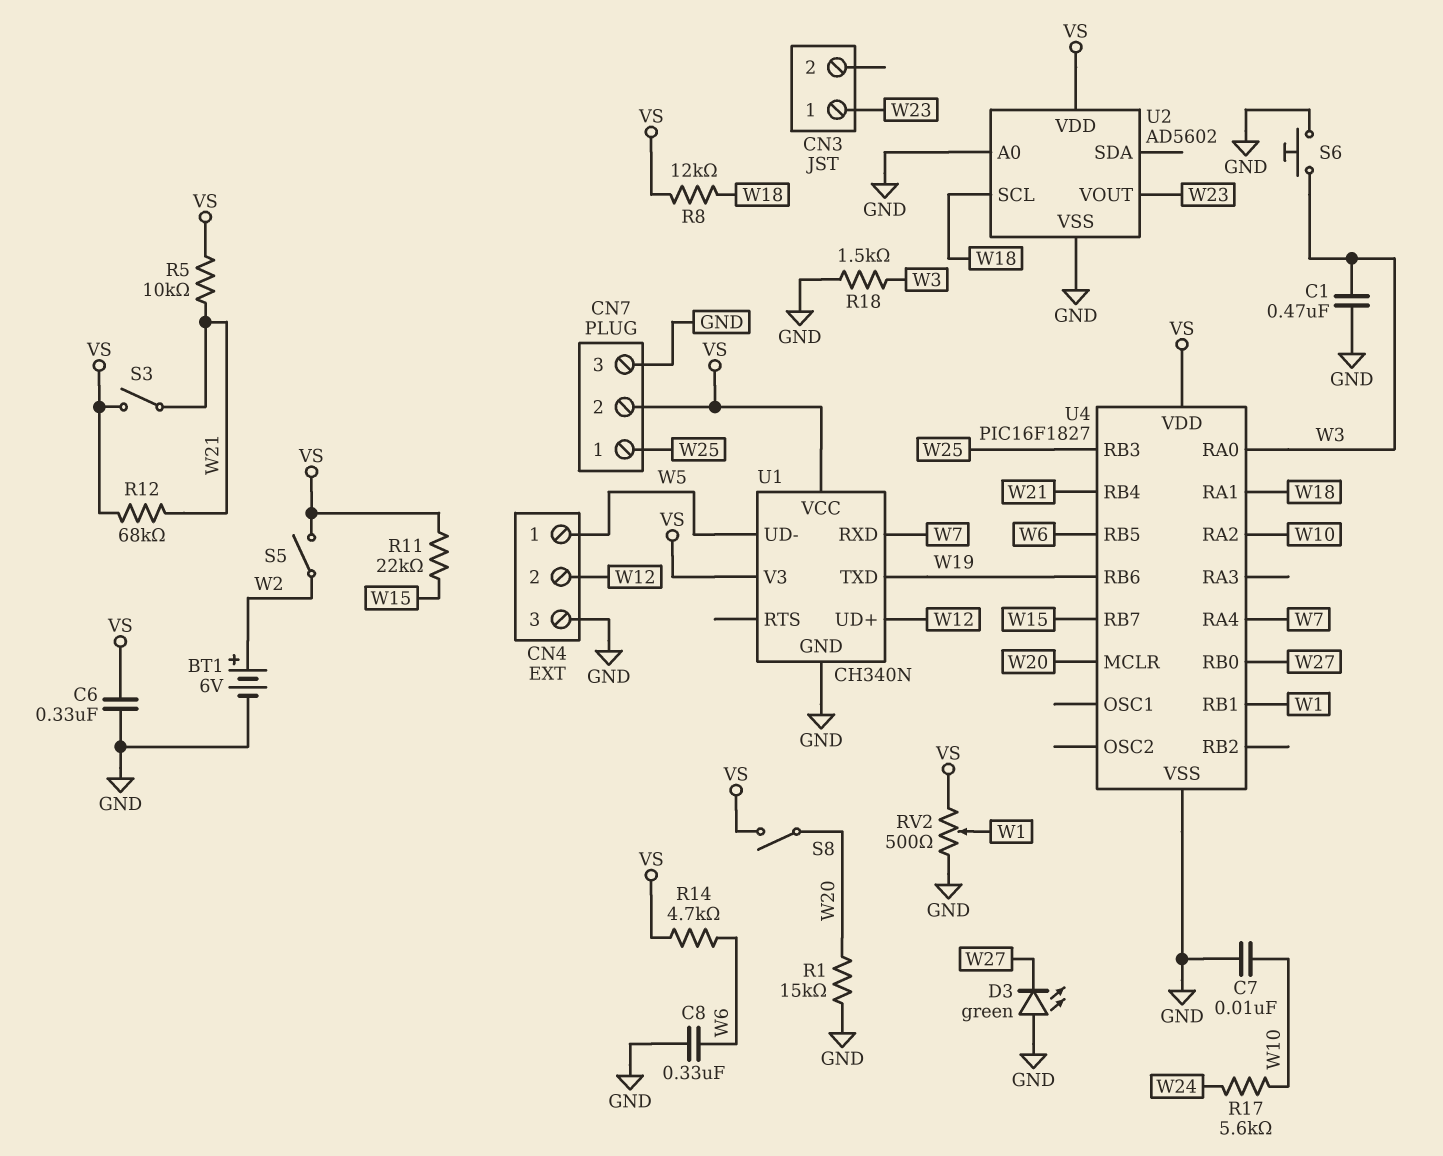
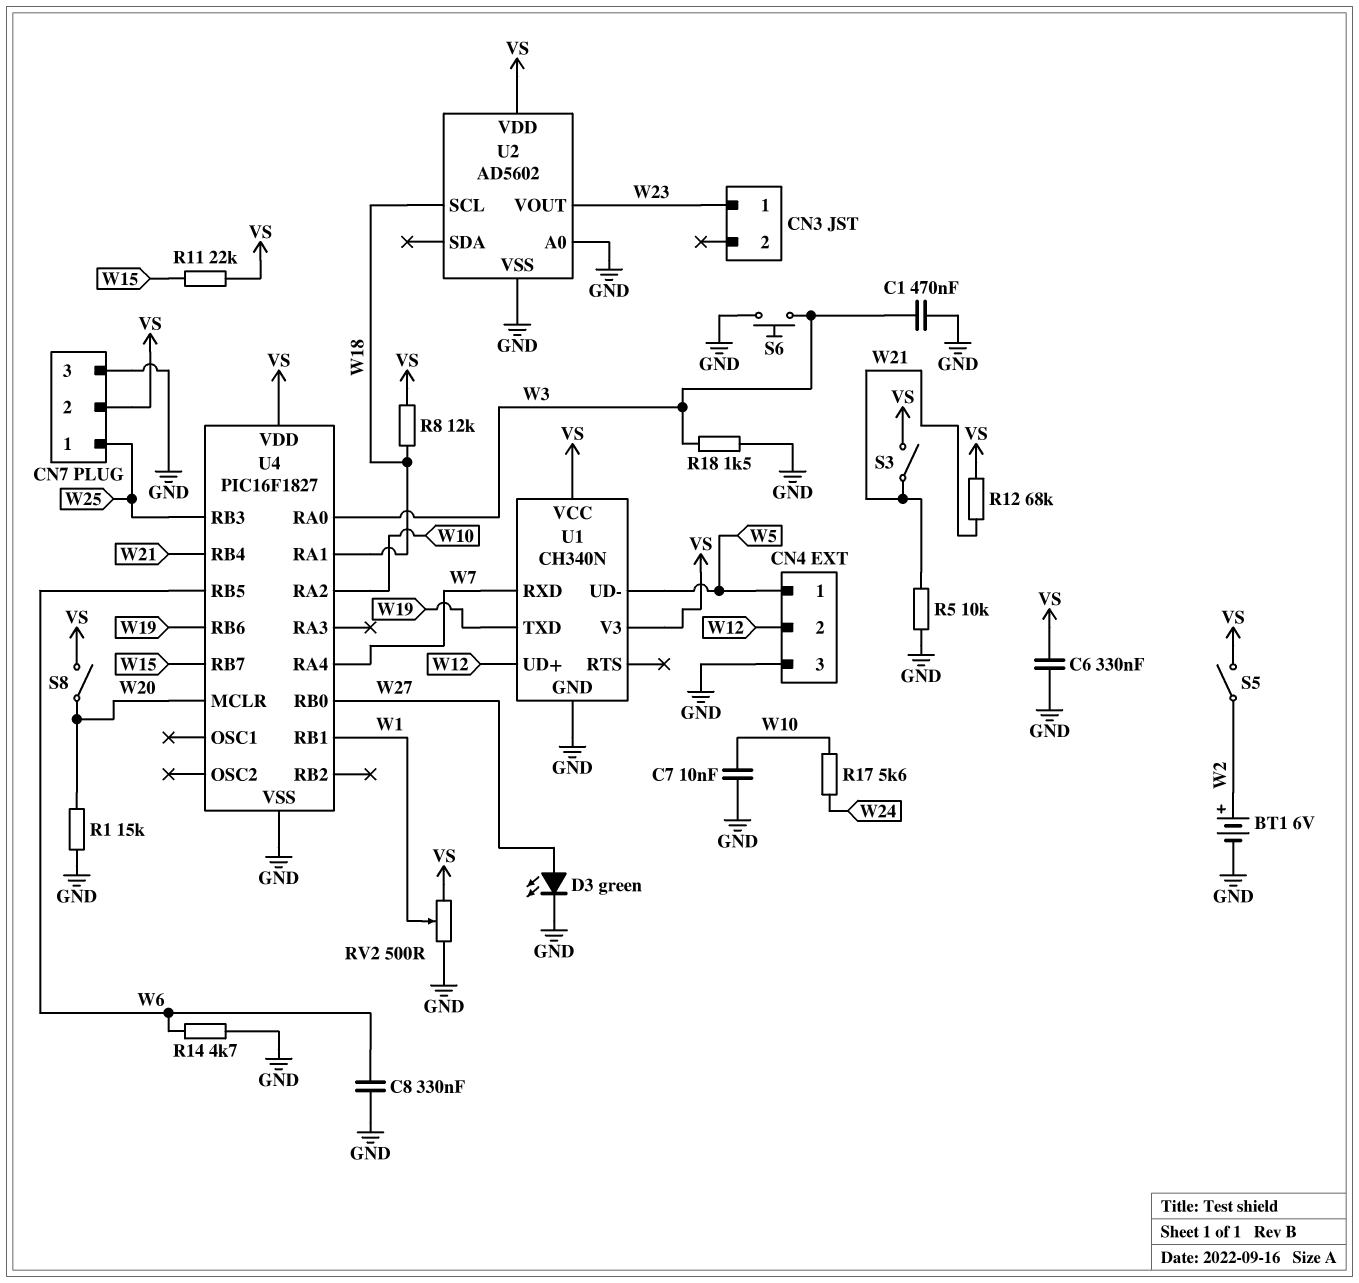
D3: LED green (A GND, K W27) -> LED green (A W27, K GND)
R5: 10k (VS, W21) -> 10k (GND, W21)
R14: 4.7k (VS, W6) -> 4.7k (GND, W6)

